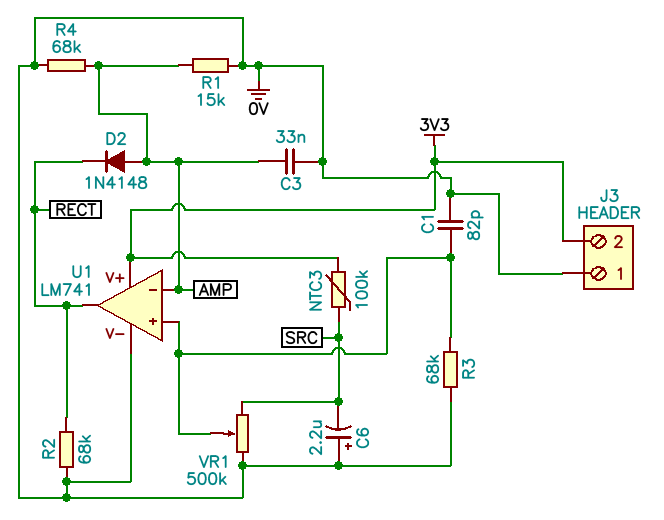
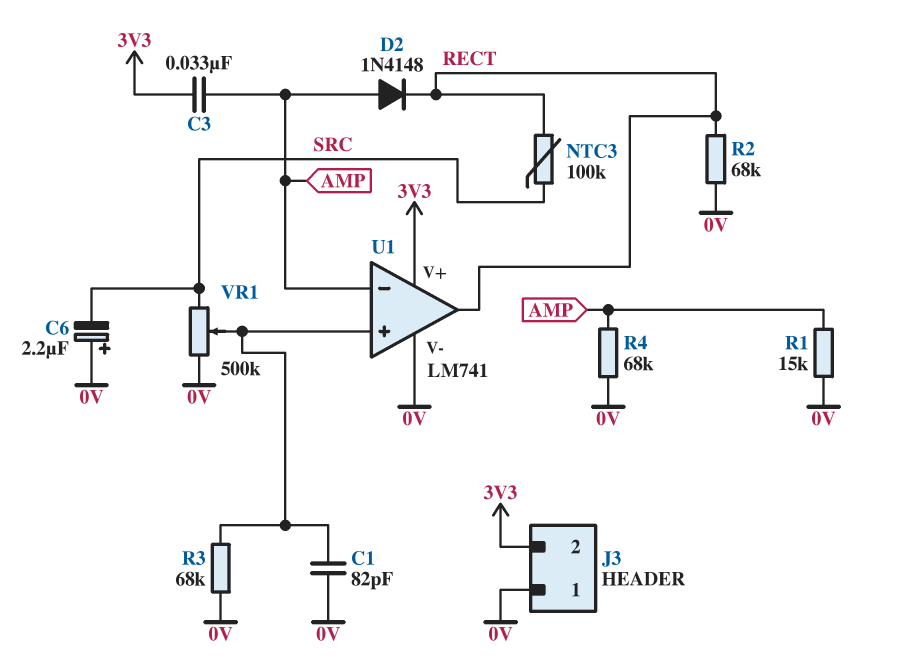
C3: 33nF (0V, AMP) -> 33nF (3V3, AMP)
NTC3: 100k (3V3, SRC) -> 100k (RECT, SRC)

